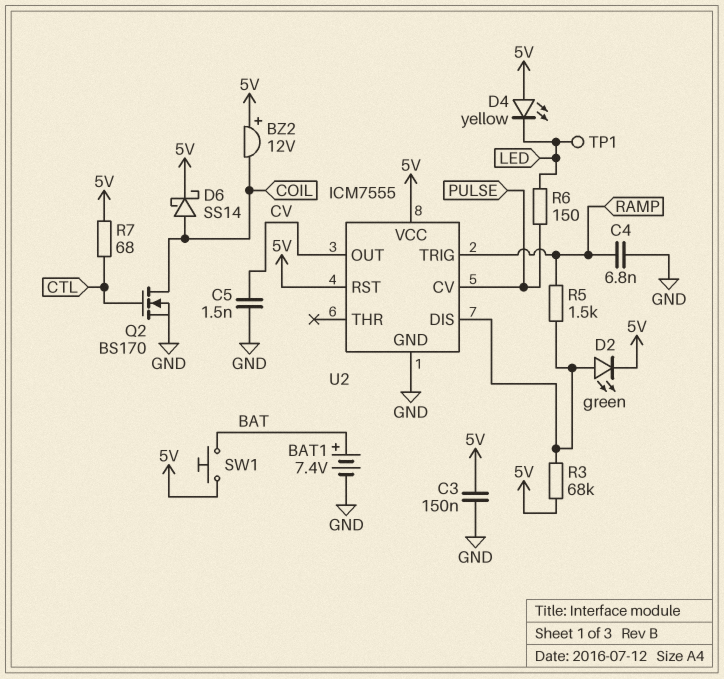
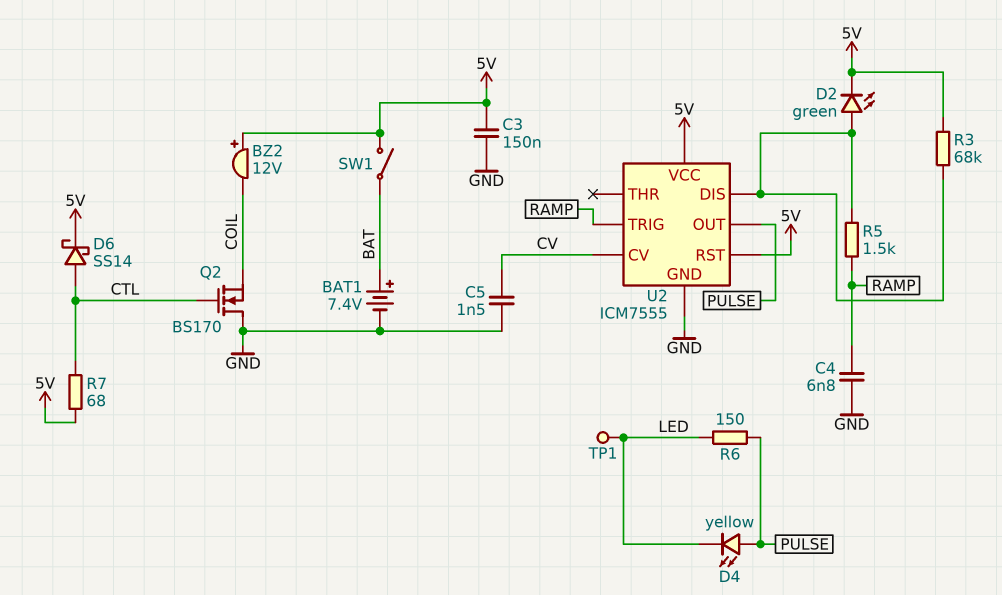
D4: LED yellow (A 5V, K LED) -> LED yellow (A PULSE, K LED)
D6: schottky SS14 (A COIL, K 5V) -> schottky SS14 (A CTL, K 5V)
Q2: NMOS BS170 (G CTL, D COIL, S GND) -> NMOS BS170 (G CTL, D GND, S COIL)
SW1: button (5V, BAT) -> switch (5V, BAT)
U2 pin CV: PULSE -> CV
U2 pin OUT: CV -> PULSE

